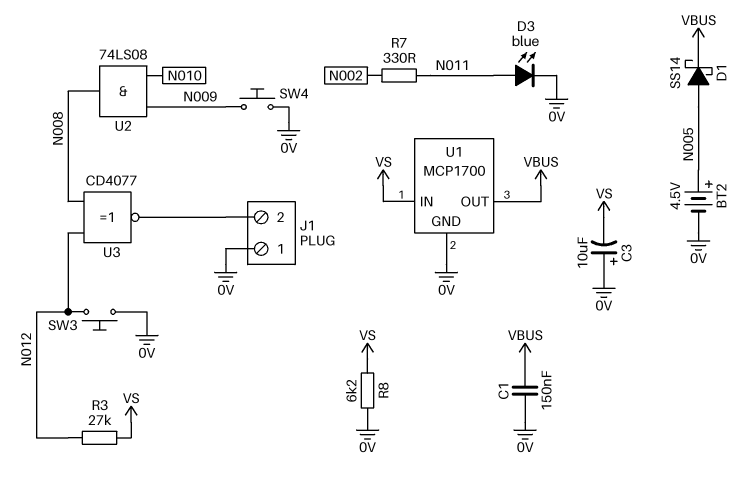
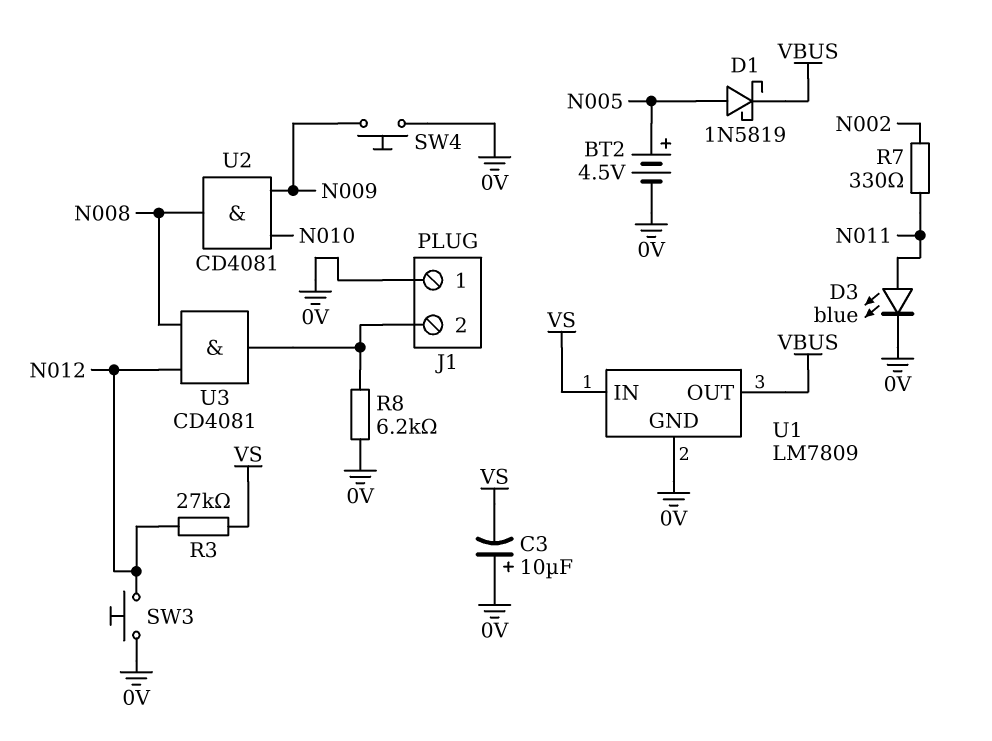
C1: 150nF (0V, VBUS) -> none
D1: schottky SS14 (A N005, K VBUS) -> schottky 1N5819 (A N005, K VBUS)
R8: 6.2k (0V, VS) -> 6.2k (0V, J1/2)
U1: MCP1700 -> LM7809
U2: AND 74LS08 (in N009, in N010, out N008) -> AND CD4081 (in N009, in N010, out N008)
U3: XNOR CD4077 (in N008, in N012, out J1/2) -> AND CD4081 (in N008, in N012, out J1/2)

